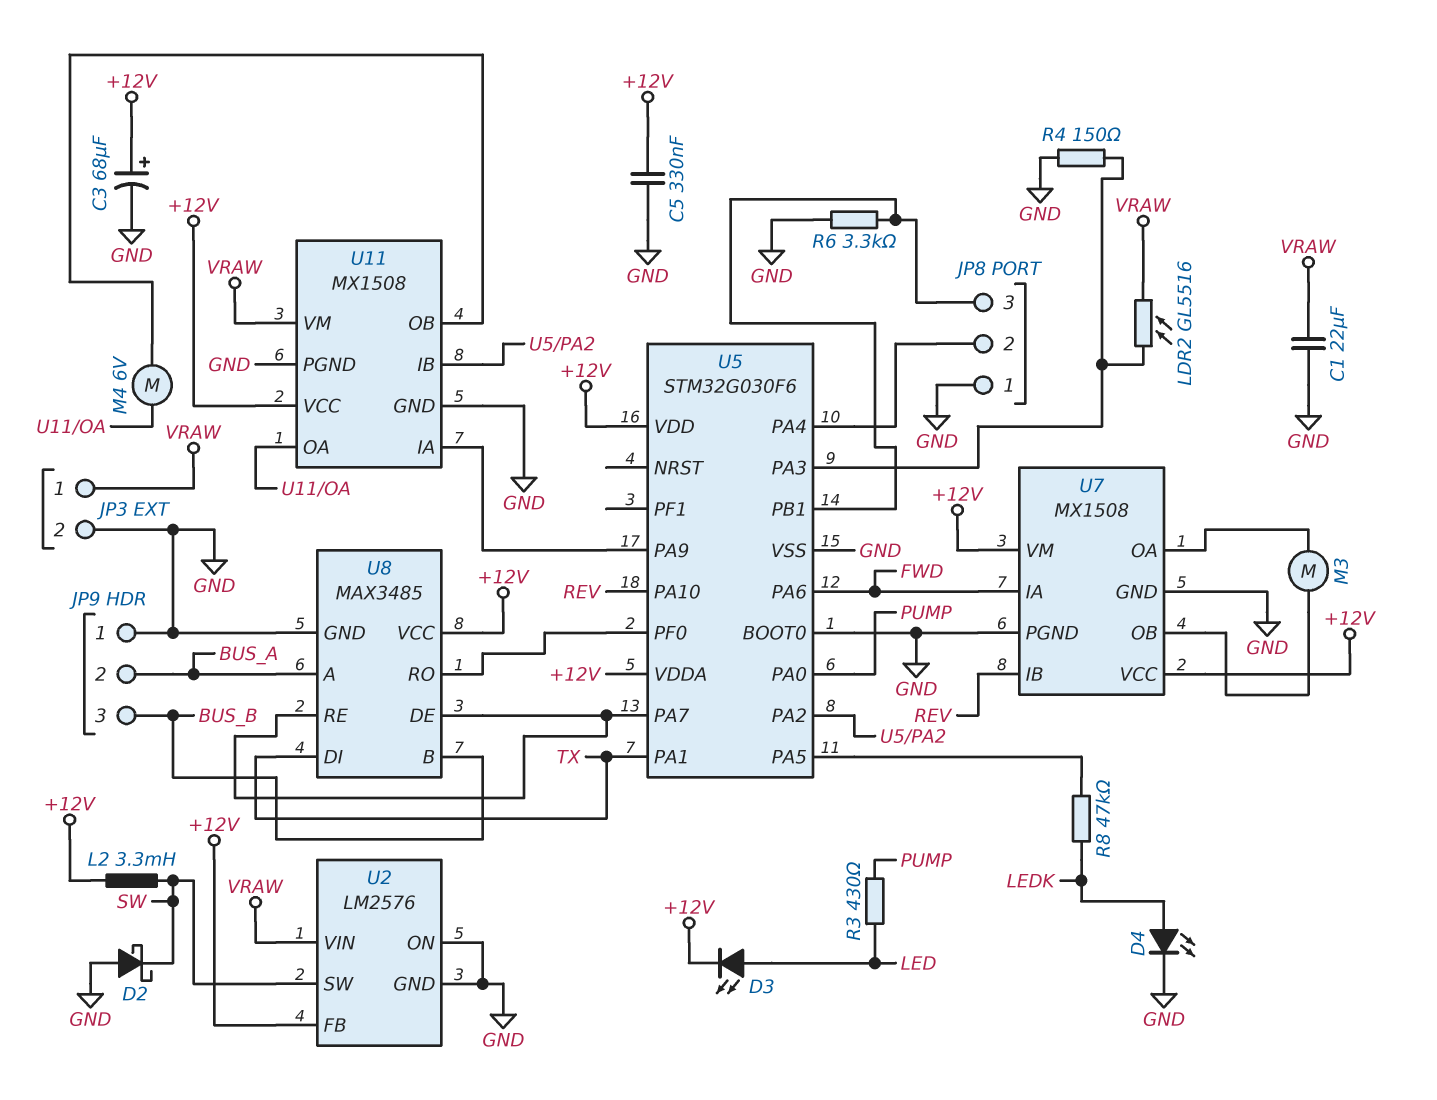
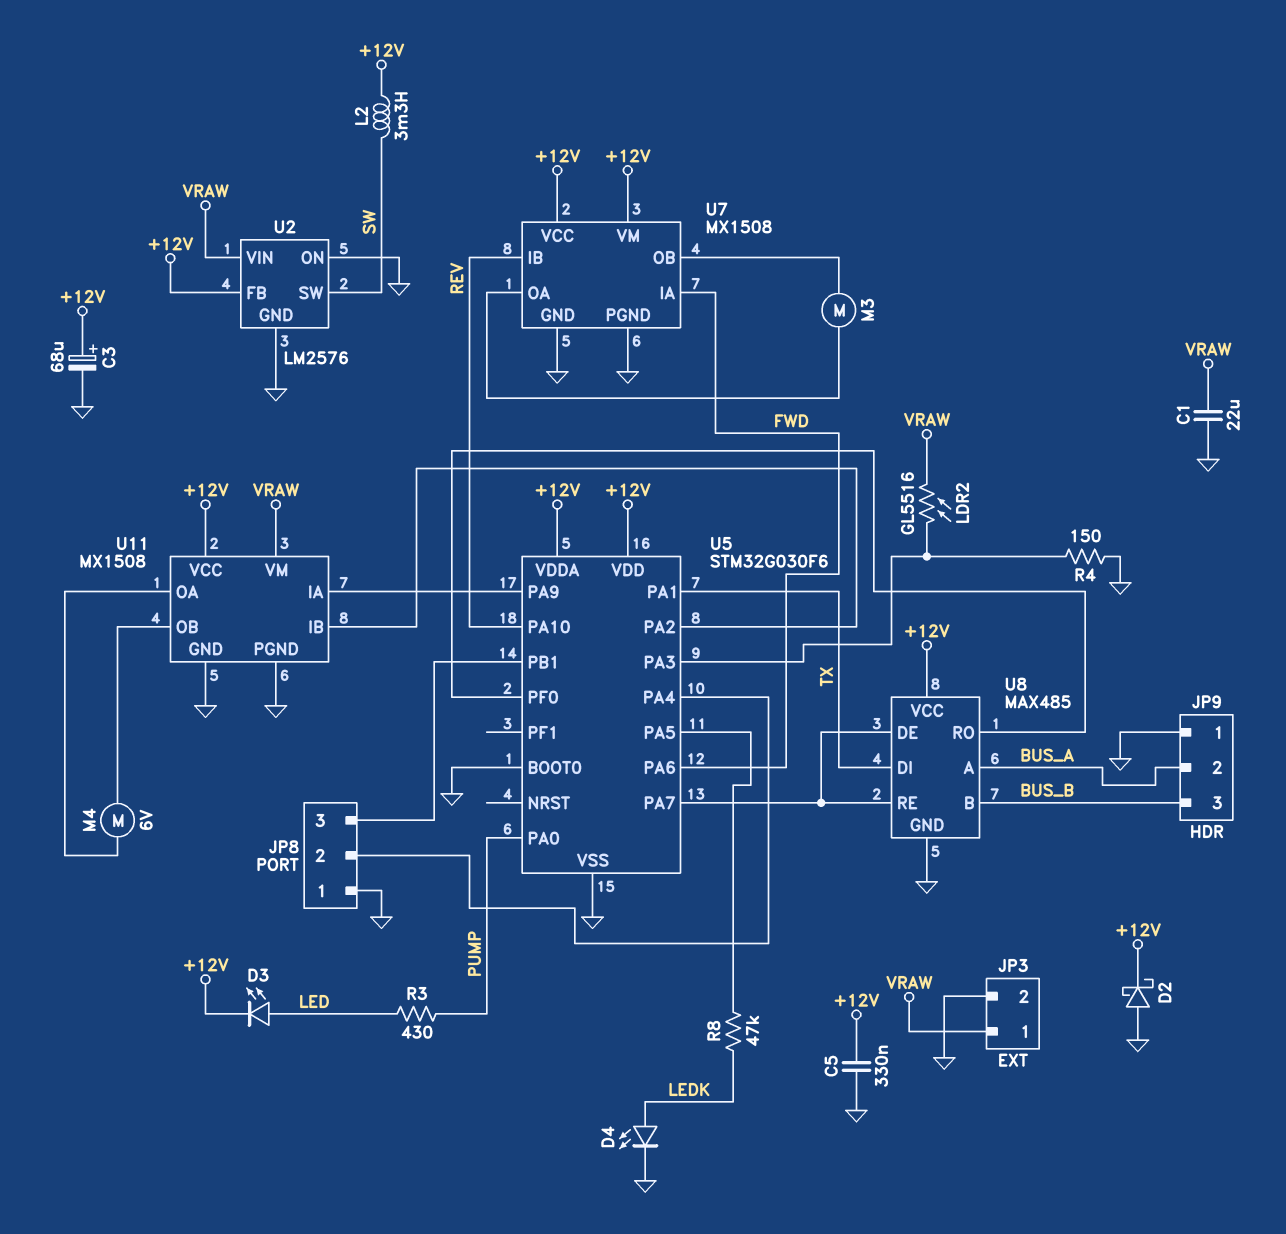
D2: schottky (A GND, K SW) -> schottky (A GND, K +12V)
R6: 3.3k (GND, JP8/3) -> none
U8: MAX3485 -> MAX485

